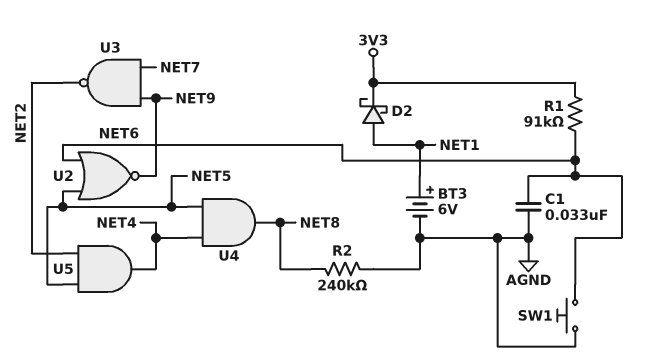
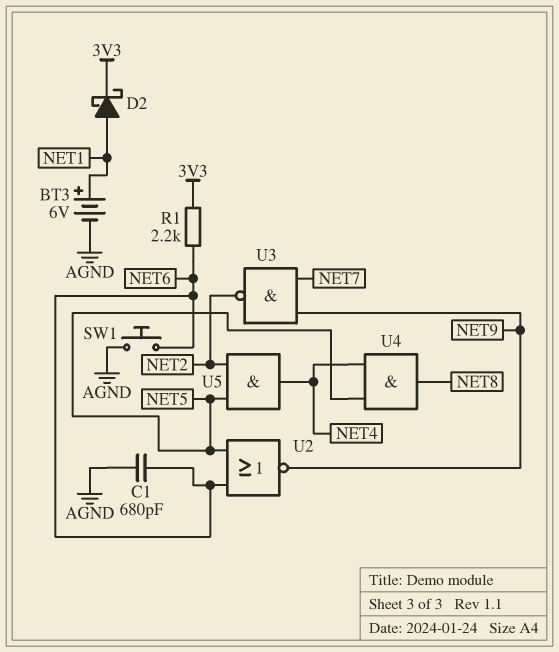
C1: 33nF (AGND, NET6) -> 680pF (AGND, NET6)
R1: 91k (3V3, NET6) -> 2.2k (3V3, NET6)
R2: 240k (AGND, NET8) -> none

